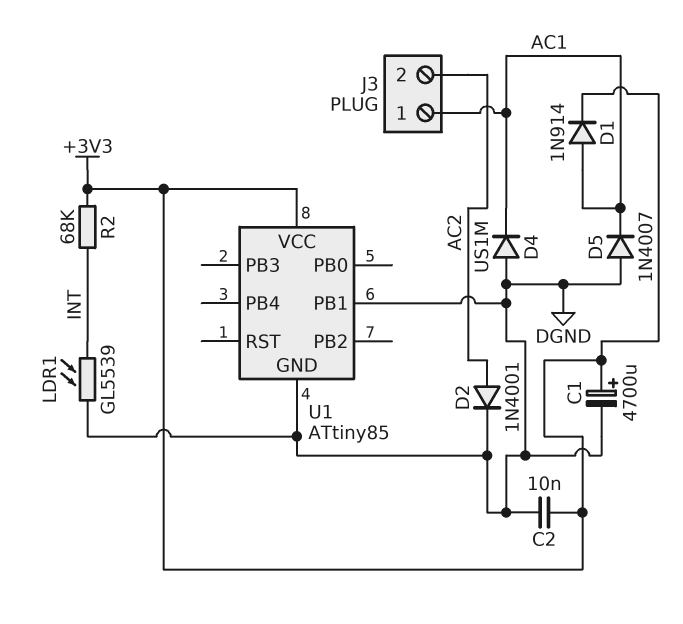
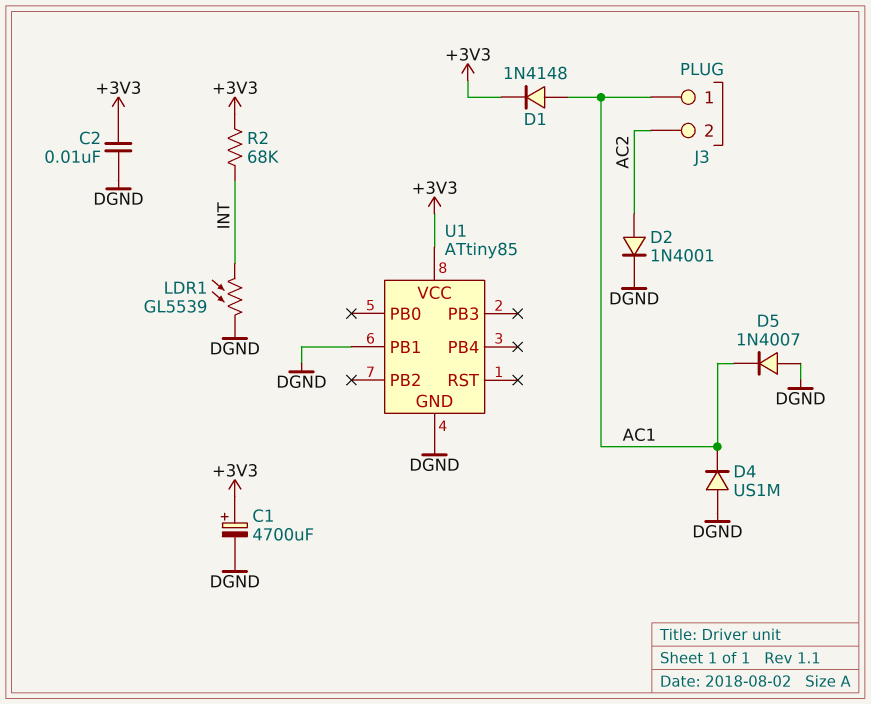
D1: diode 1N914 (A AC1, K +3V3) -> diode 1N4148 (A AC1, K +3V3)

